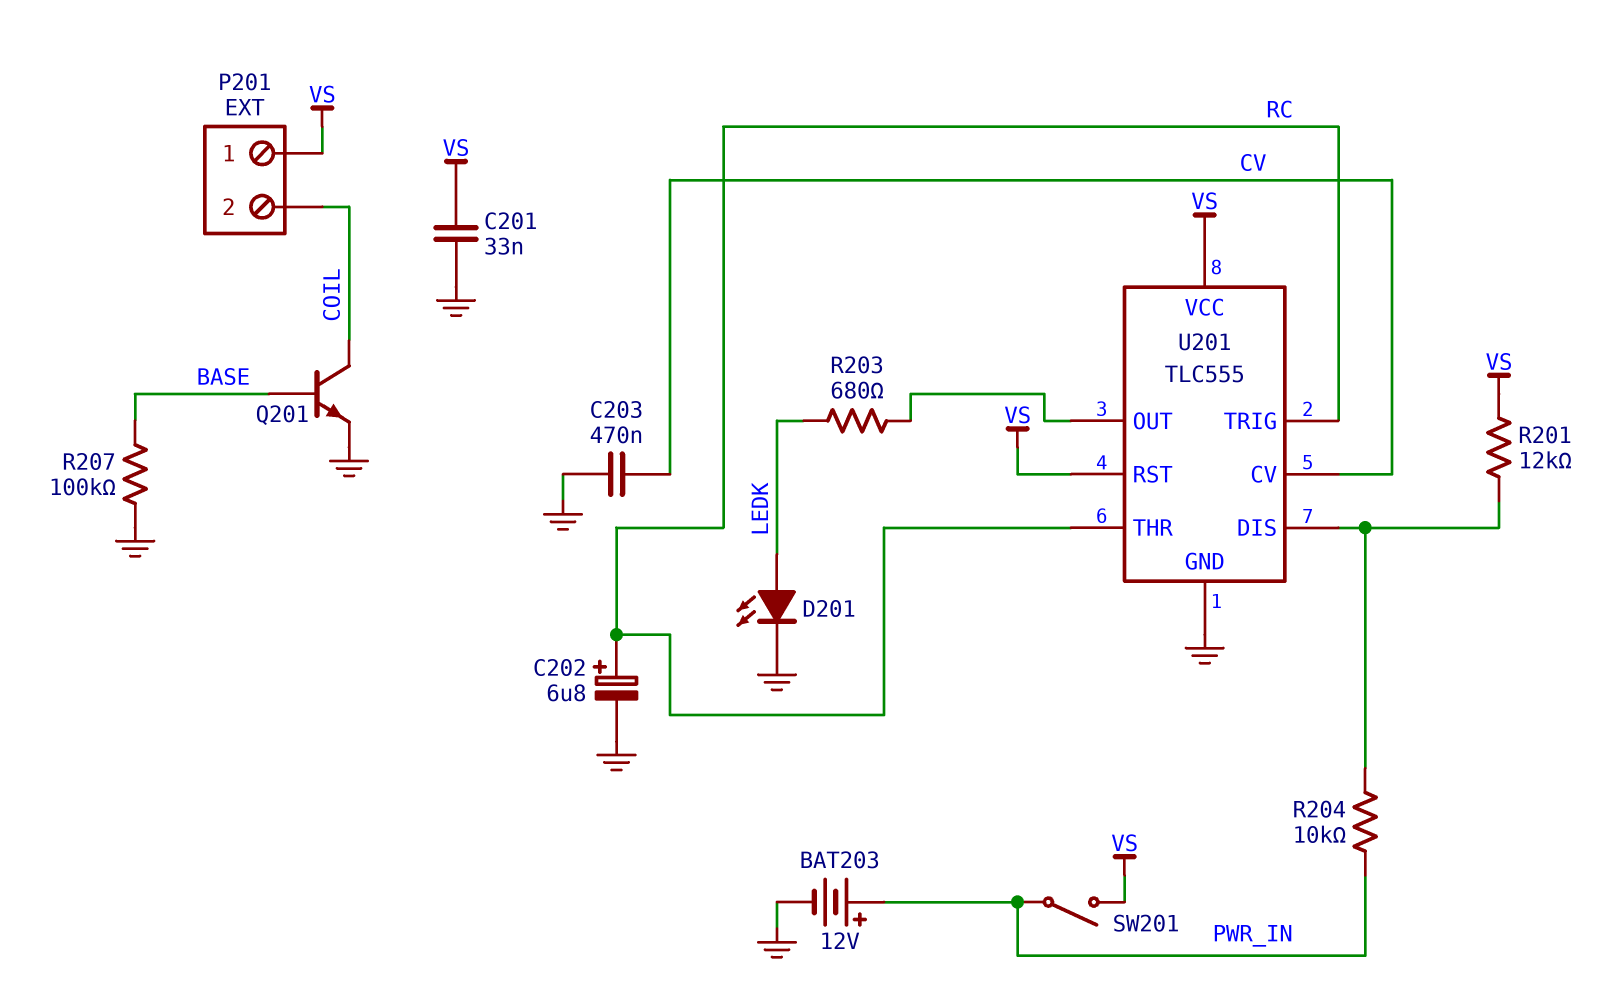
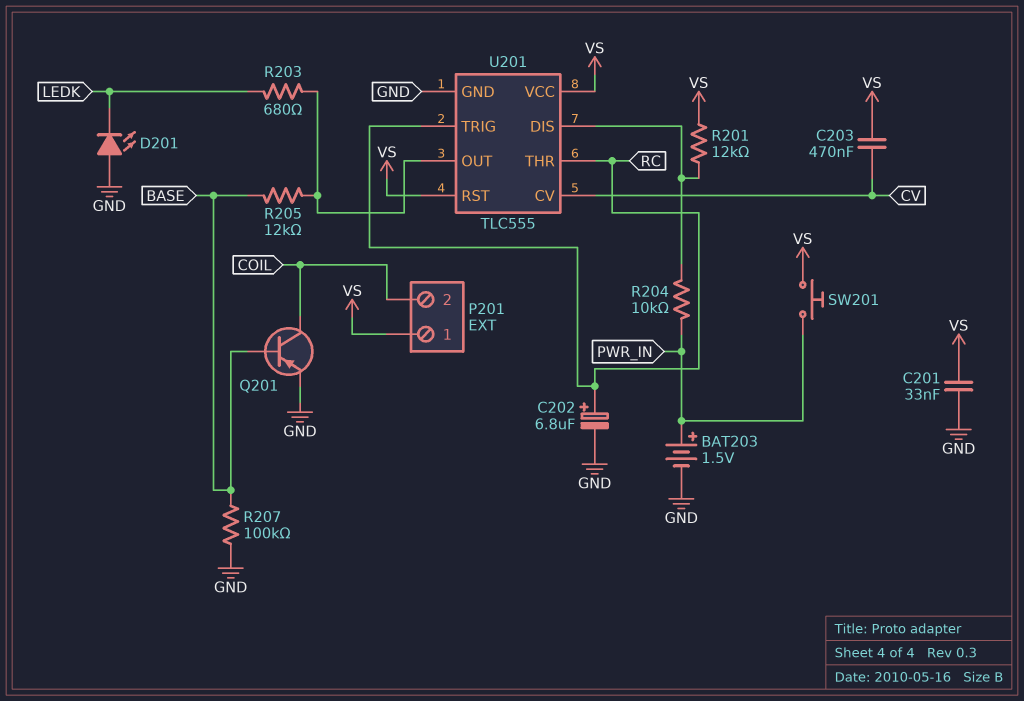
BAT203: 12V (plus PWR_IN, minus GND) -> 1.5V (plus PWR_IN, minus GND)
C203: 470nF (CV, GND) -> 470nF (CV, VS)
D201: LED (A LEDK, K GND) -> LED (A GND, K LEDK)
Q201: NPN (B BASE, C COIL, E GND) -> PNP (B BASE, C COIL, E GND)
R205: none -> 12k (BASE, U201/OUT)
SW201: switch (PWR_IN, VS) -> button (PWR_IN, VS)

